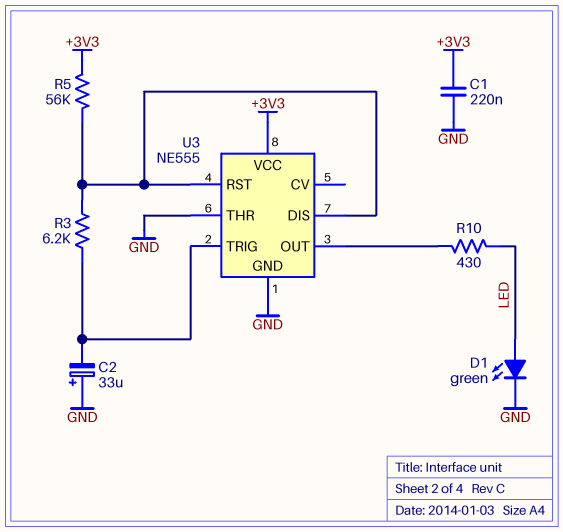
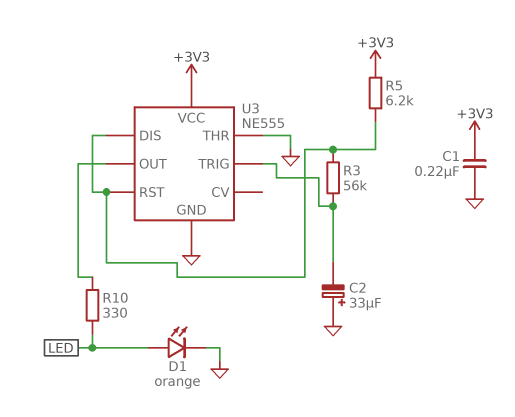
D1: LED green (A LED, K GND) -> LED orange (A LED, K GND)
R3: 6.2k (U3/DIS, U3/TRIG) -> 56k (U3/DIS, U3/TRIG)
R5: 56k (+3V3, U3/DIS) -> 6.2k (+3V3, U3/DIS)
R10: 430 (LED, U3/OUT) -> 330 (LED, U3/OUT)

